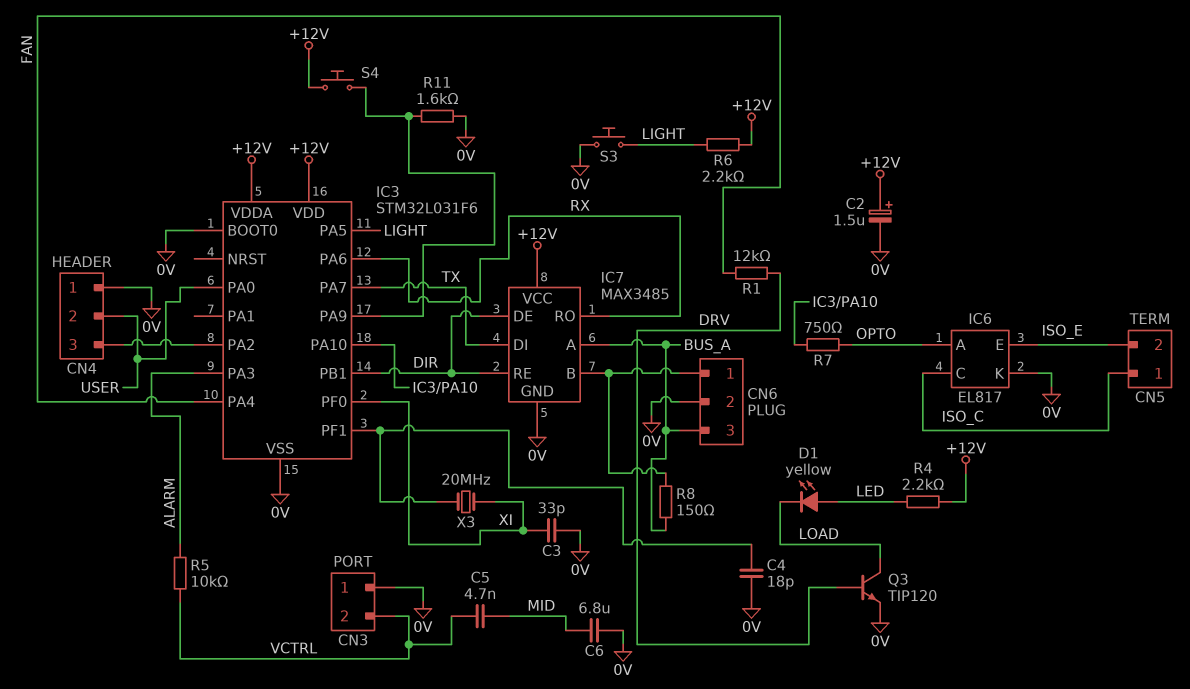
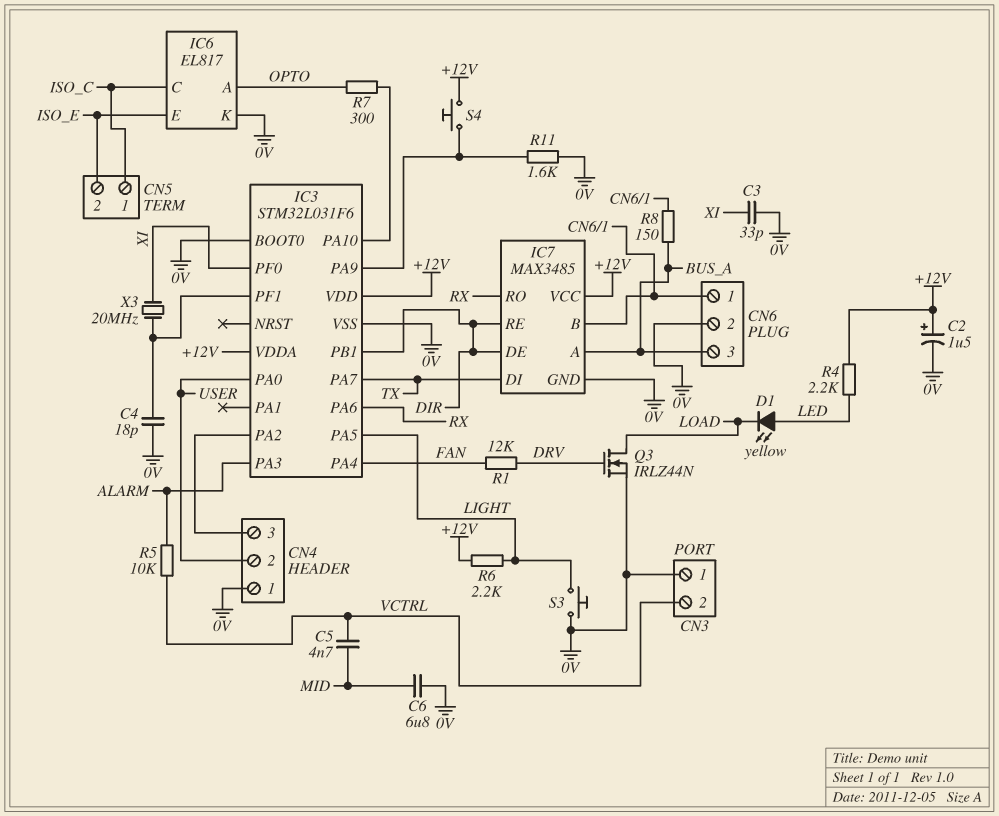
Q3: NPN TIP120 (B DRV, C LOAD, E 0V) -> NMOS IRLZ44N (G DRV, D LOAD, S 0V)
R7: 750 (IC3/PA10, OPTO) -> 300 (IC3/PA10, OPTO)

